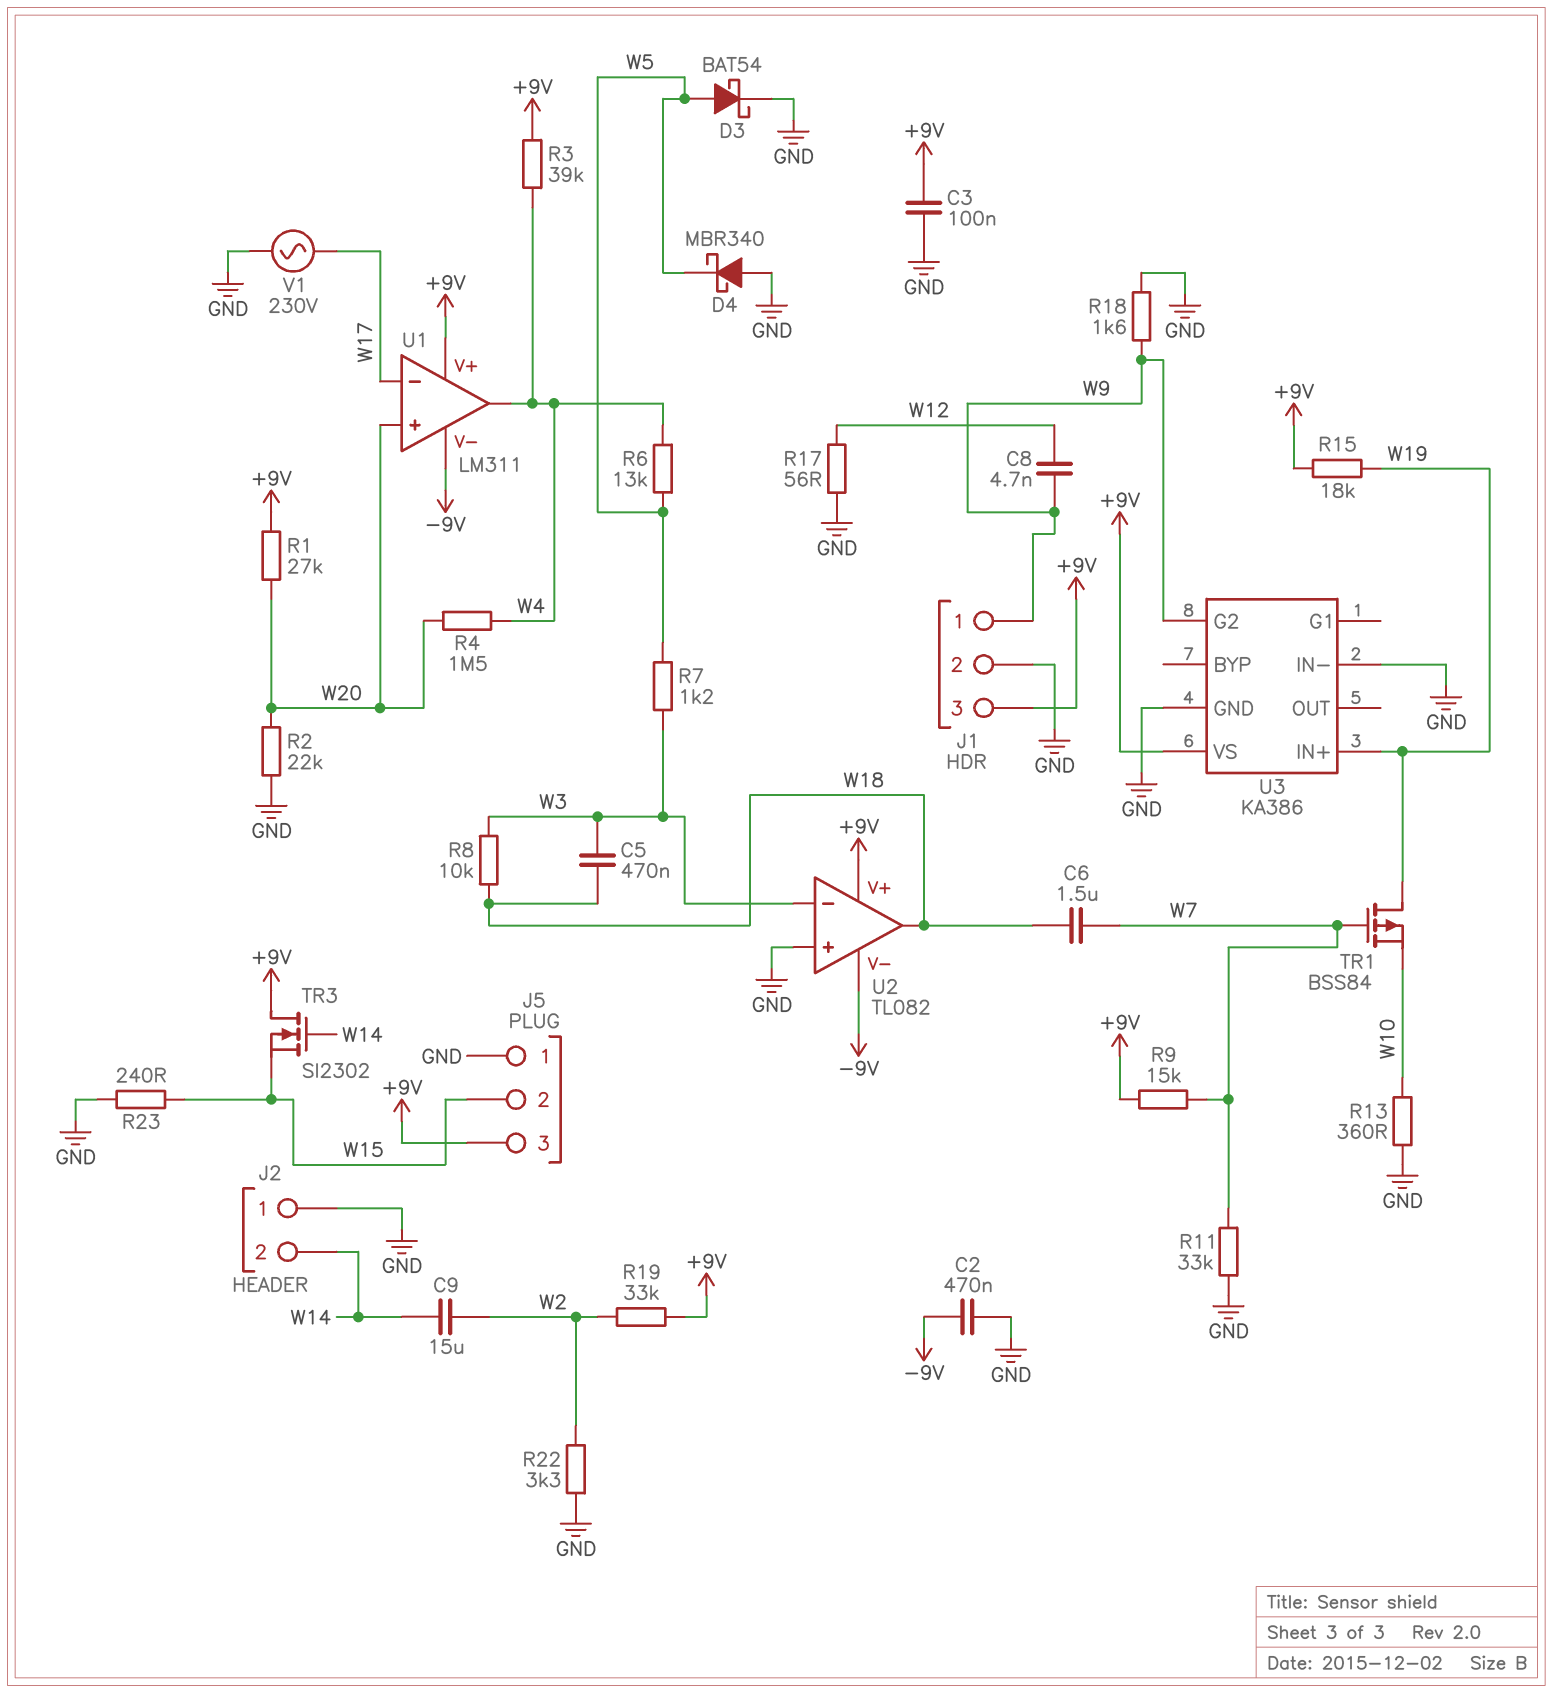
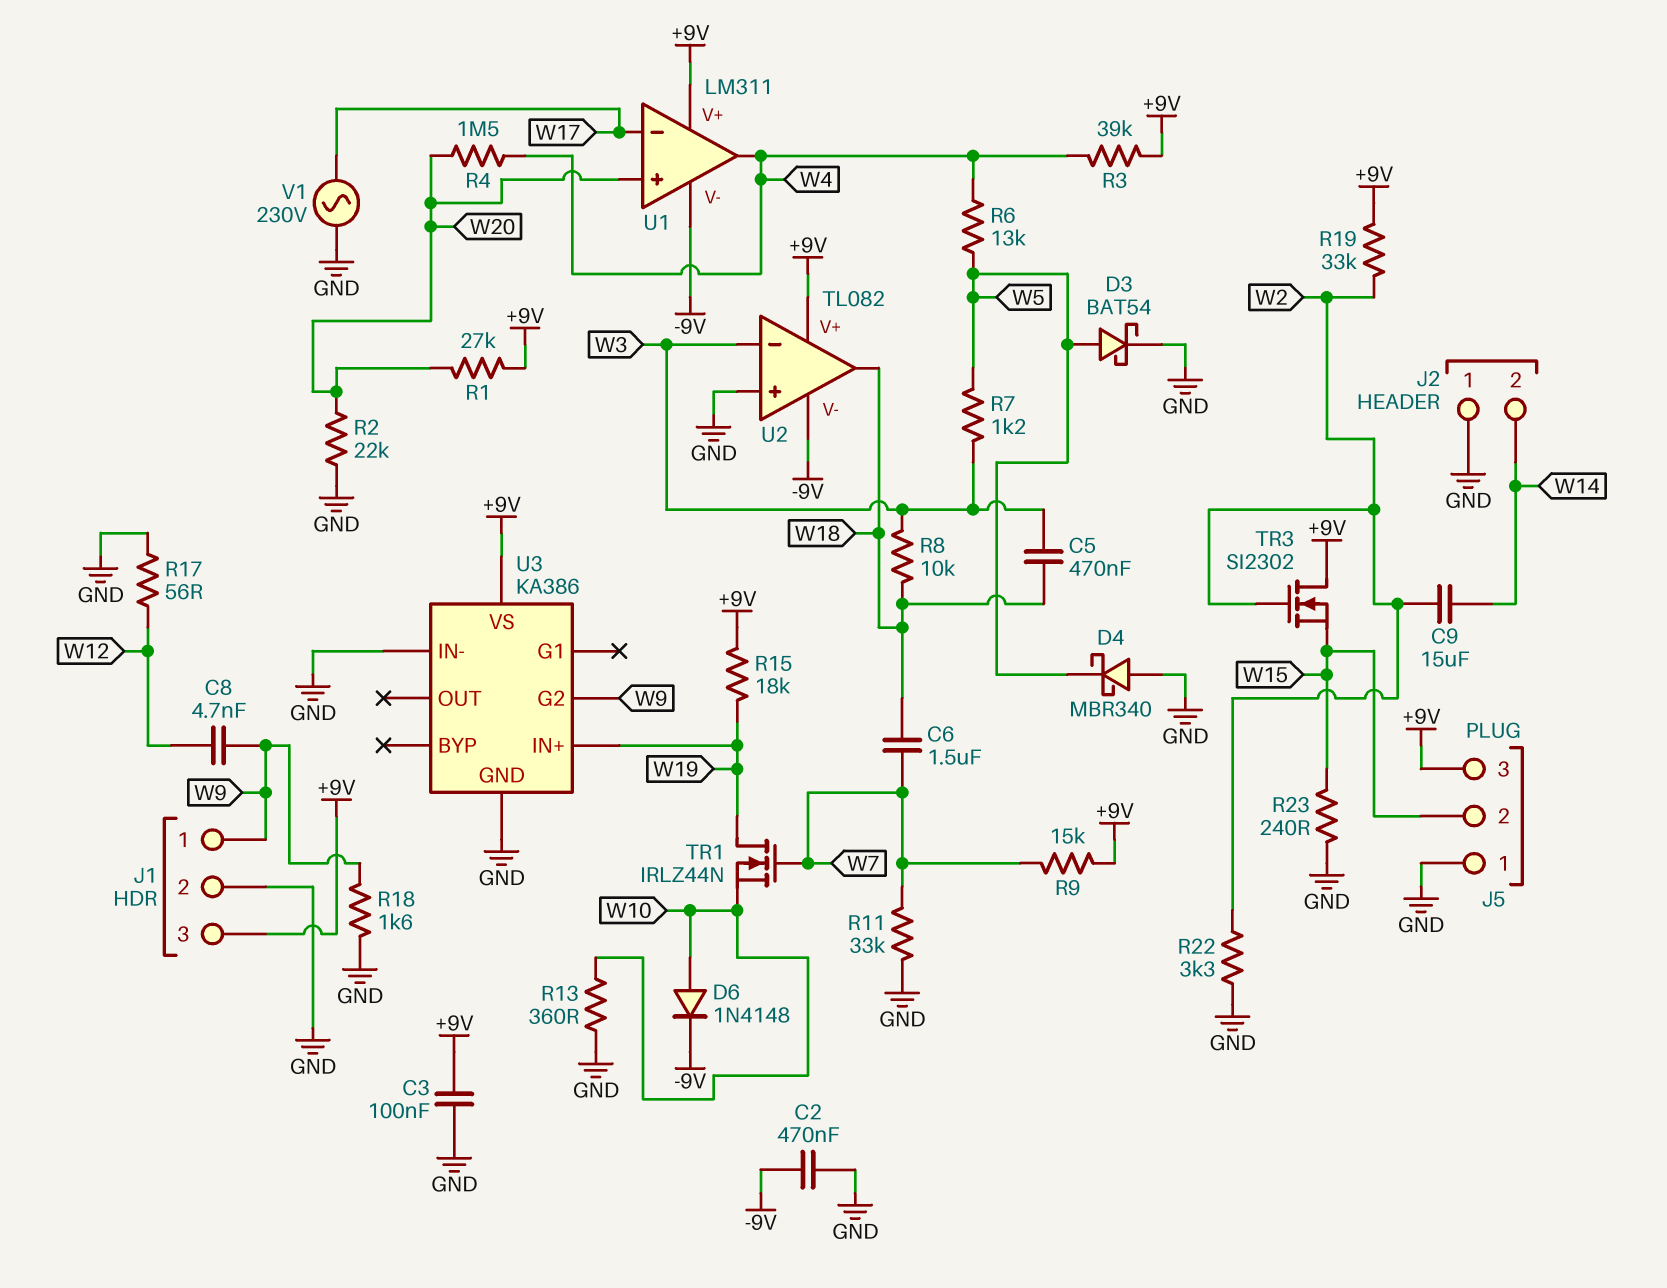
D6: none -> diode 1N4148 (A W10, K -9V)
TR1: PMOS BSS84 (G W7, D W19, S W10) -> NMOS IRLZ44N (G W7, D W19, S W10)
TR3: NMOS SI2302 (G W14, D +9V, S W15) -> NMOS SI2302 (G W2, D +9V, S W15)

